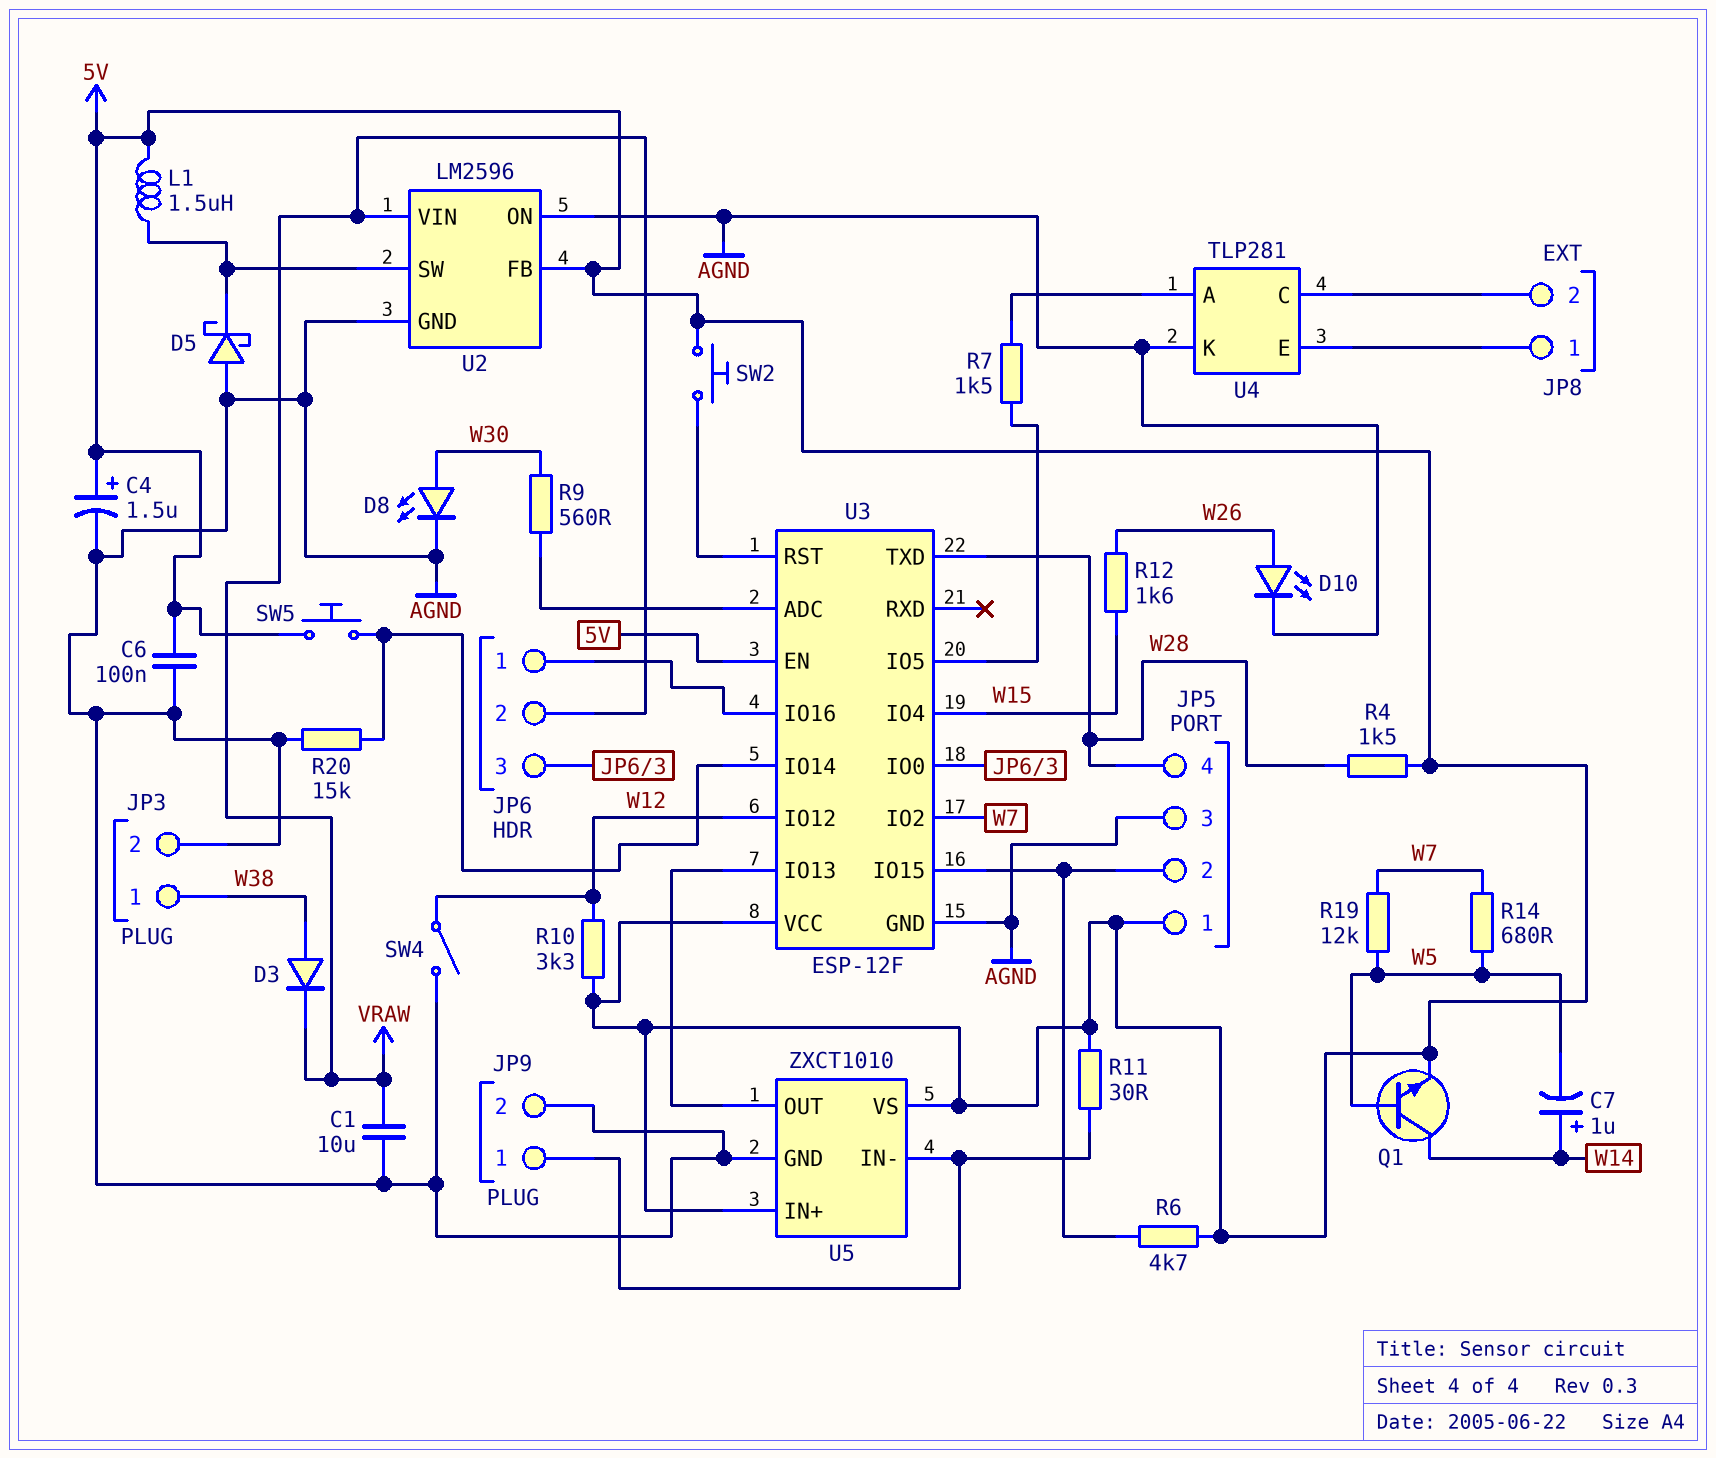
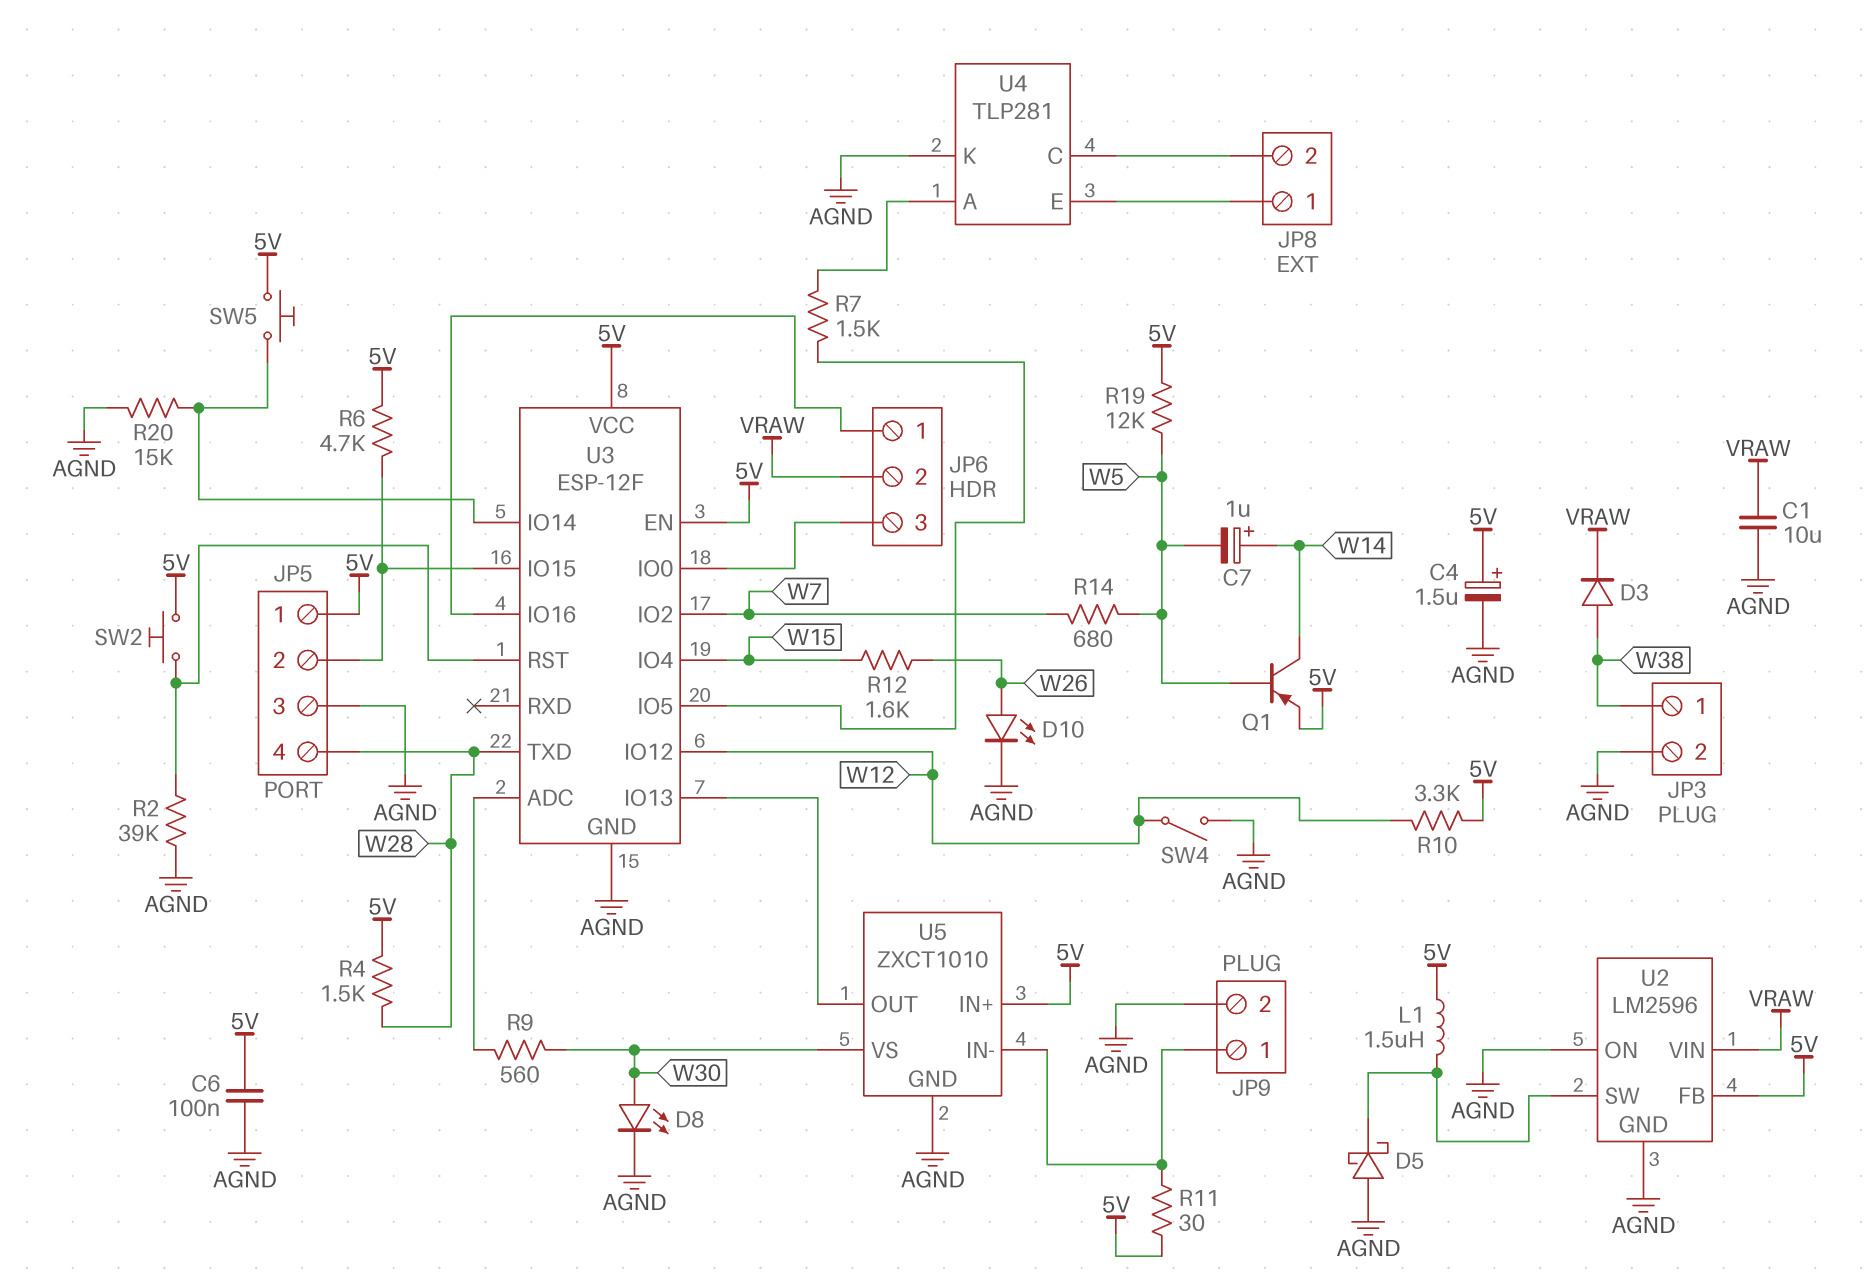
Q1: NPN (B W5, C W14, E 5V) -> PNP (B W5, C W14, E 5V)
R2: none -> 39k (AGND, U3/RST)
R19: 12k (W5, W7) -> 12k (5V, W5)
U5 pin VS: 5V -> W30

